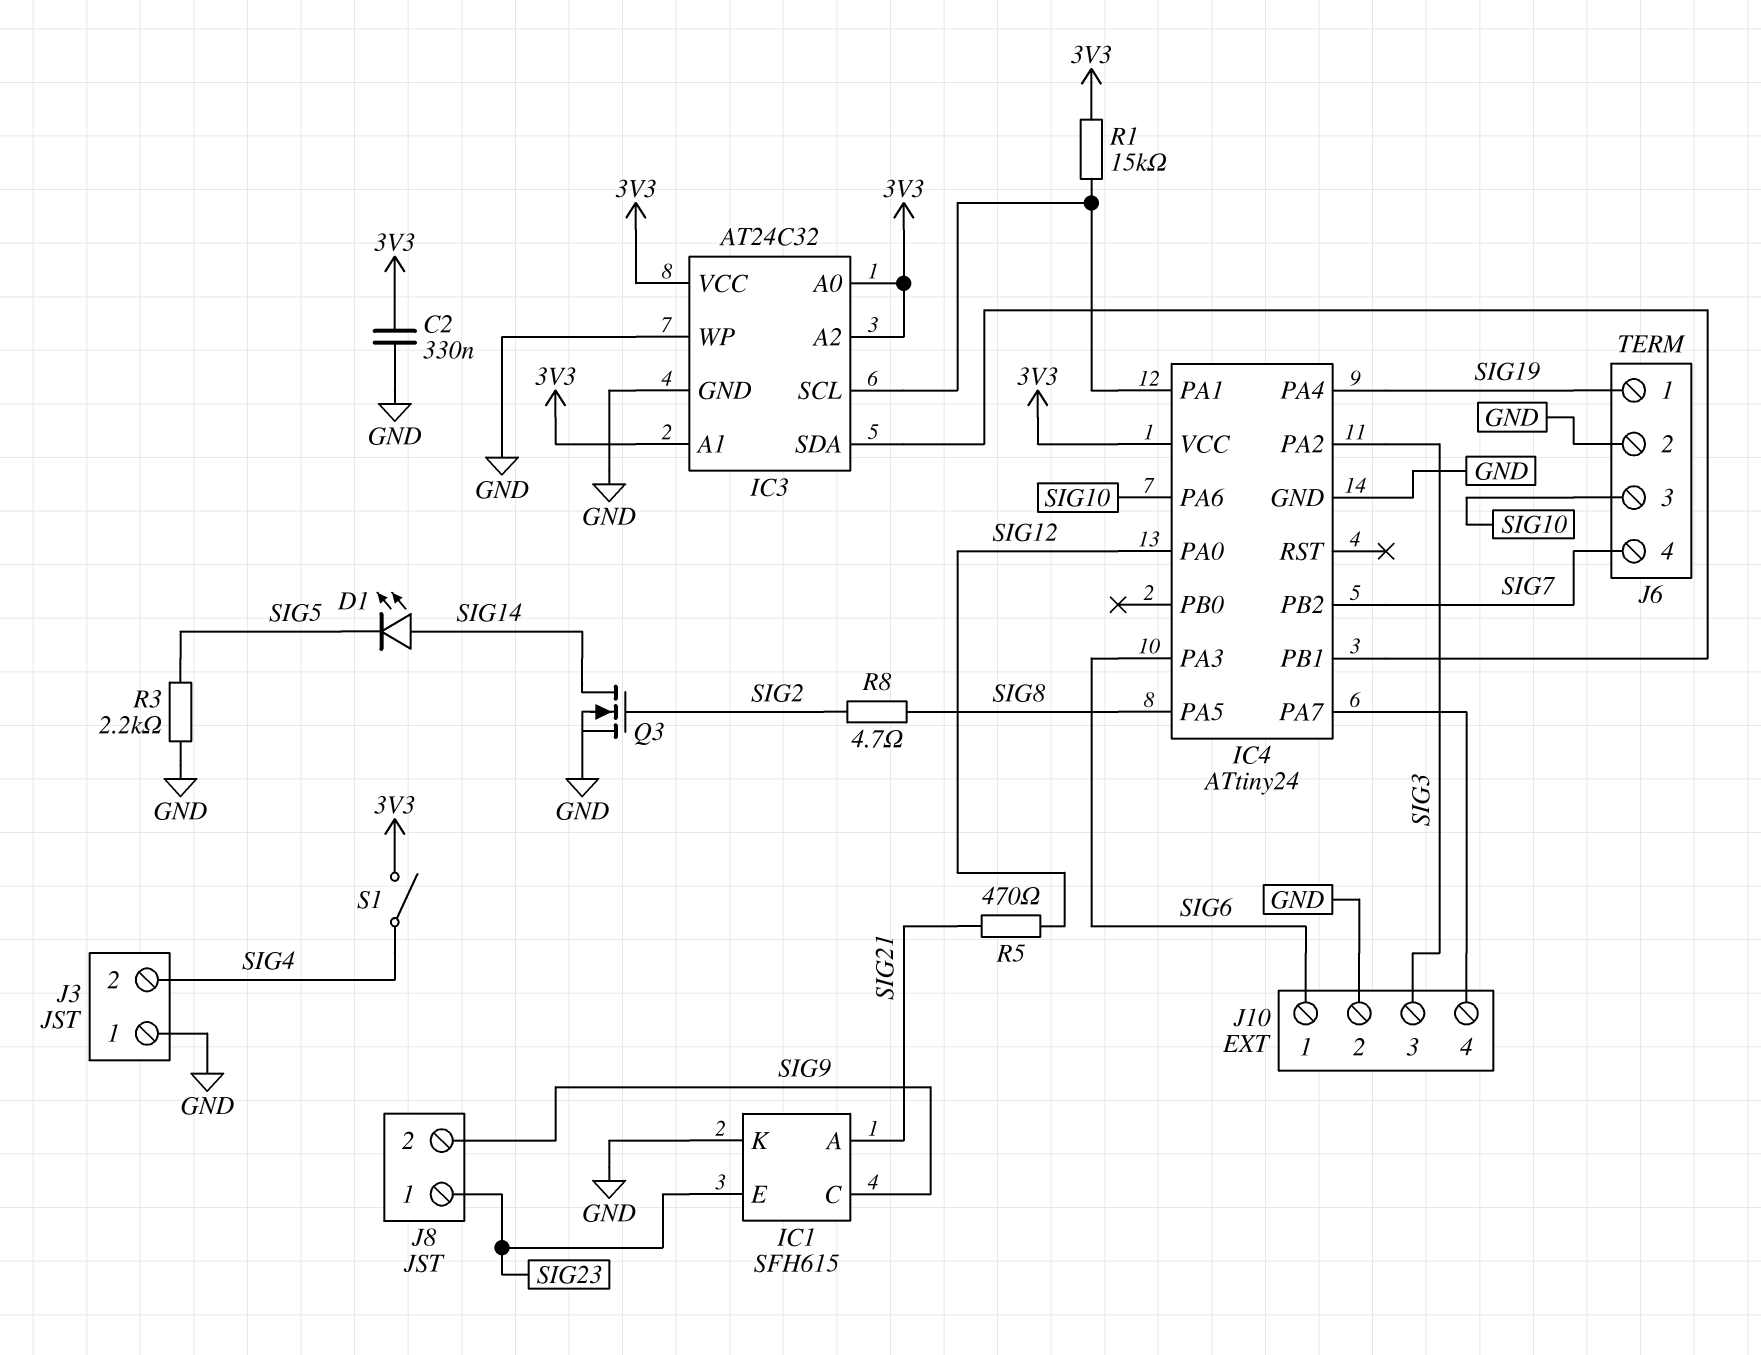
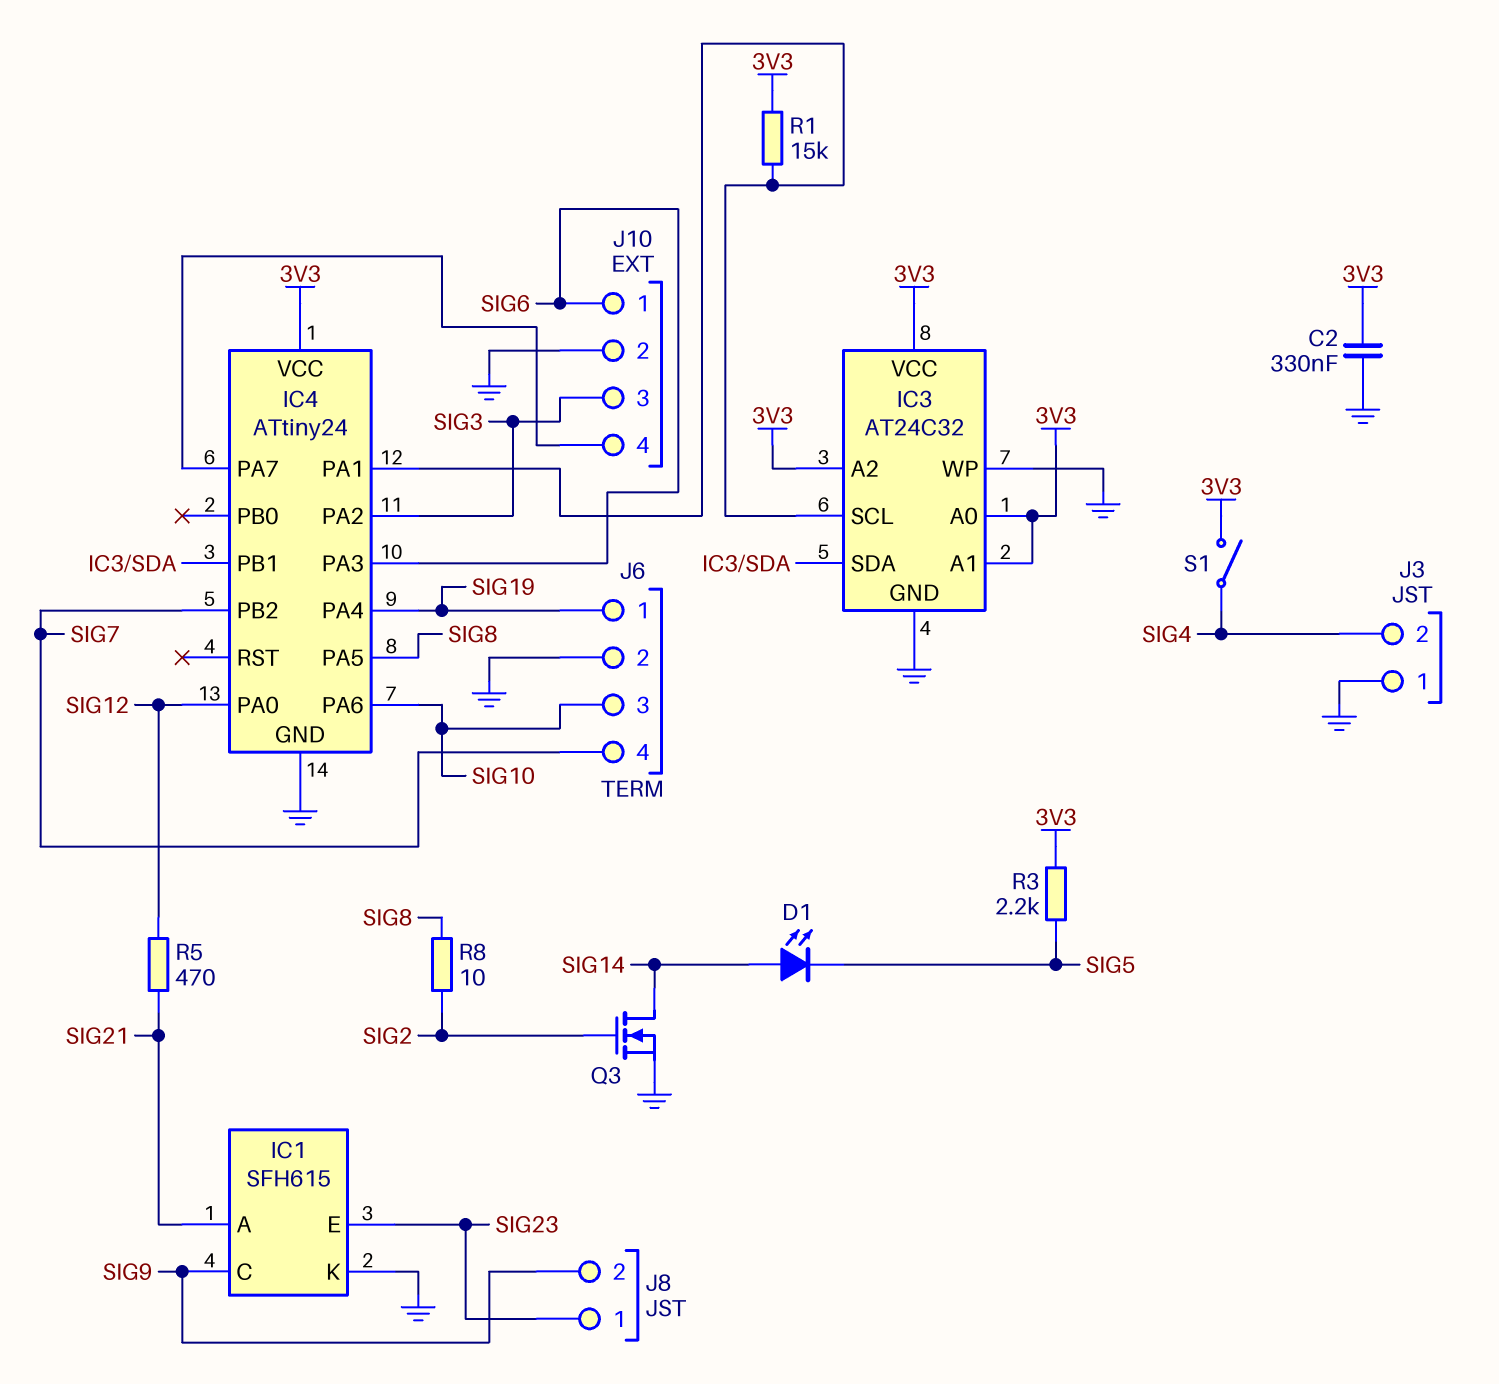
R3: 2.2k (GND, SIG5) -> 2.2k (3V3, SIG5)
R8: 4.7 (SIG2, SIG8) -> 10 (SIG2, SIG8)

